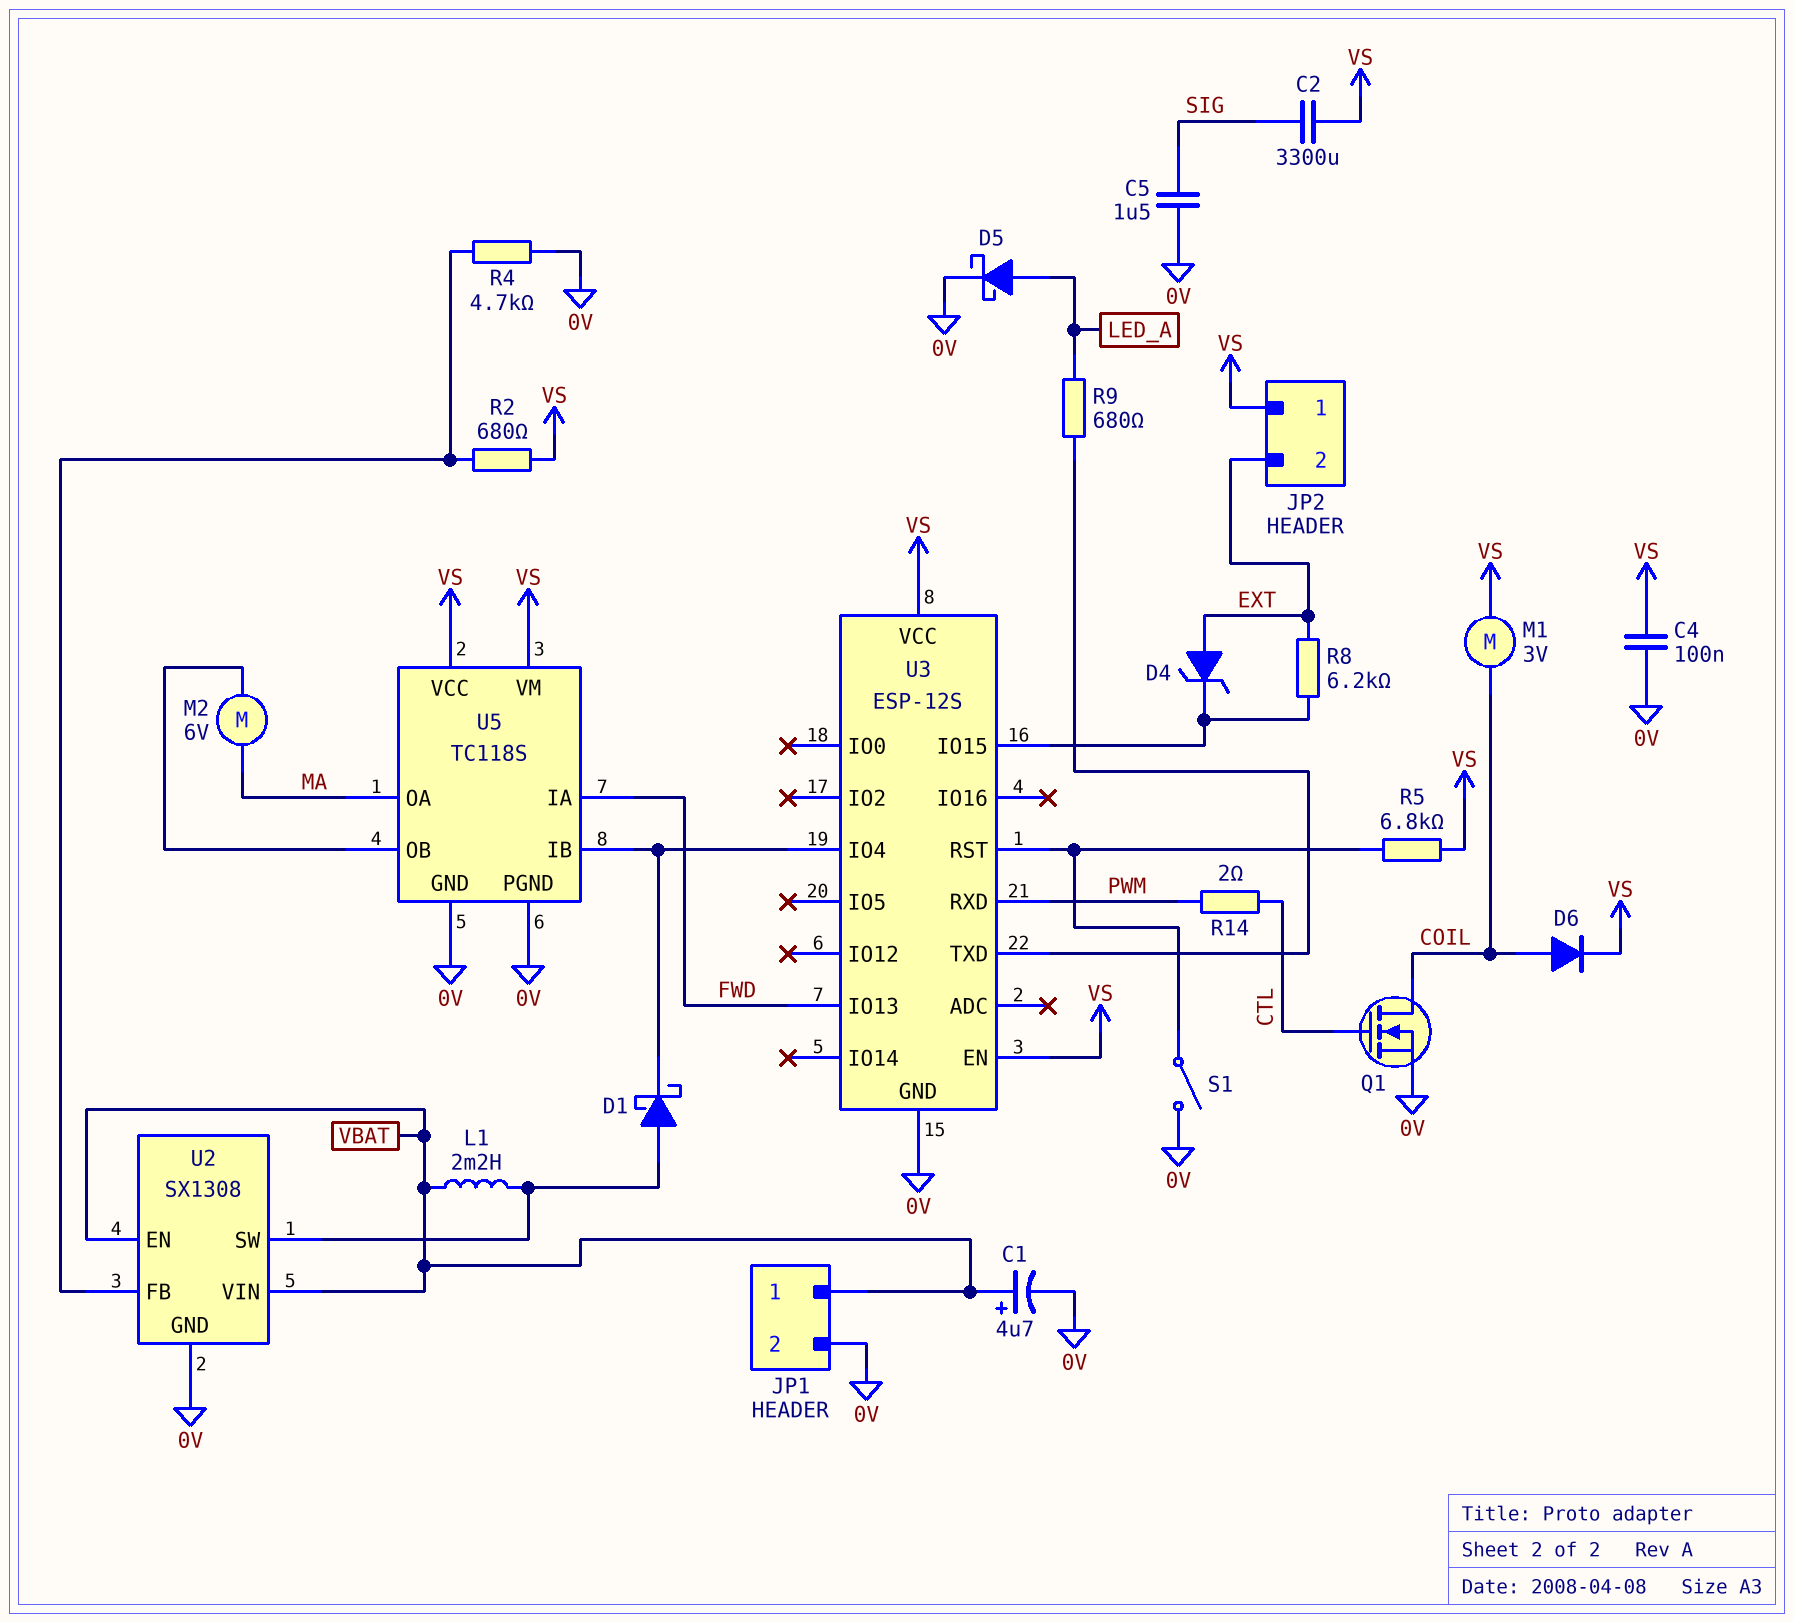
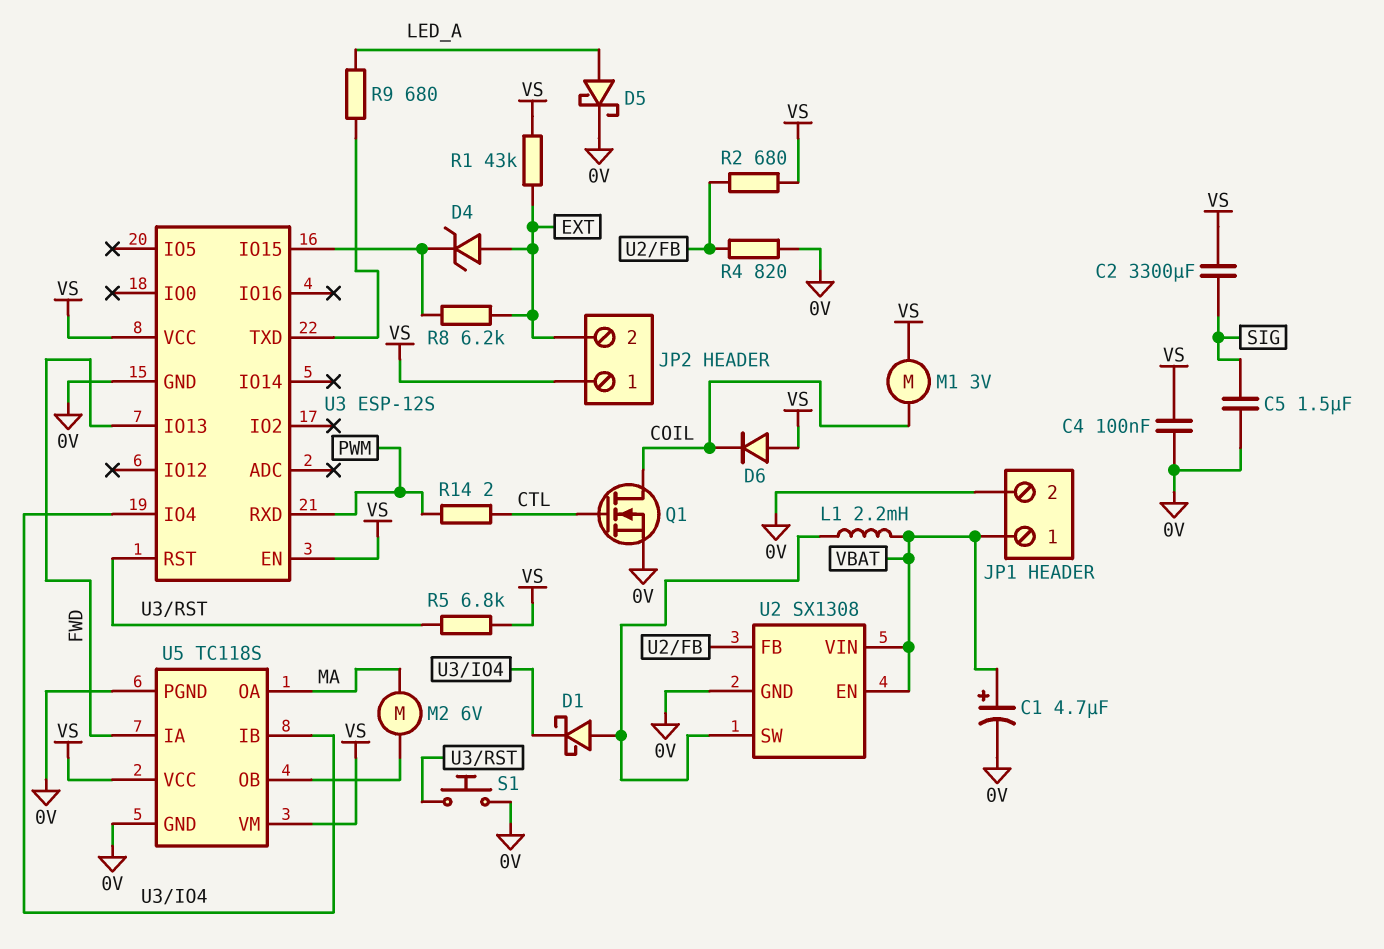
D6: diode (A COIL, K VS) -> diode (A VS, K COIL)
R1: none -> 43k (EXT, VS)
R4: 4.7k (0V, U2/FB) -> 820 (0V, U2/FB)
S1: switch (0V, U3/RST) -> button (0V, U3/RST)

